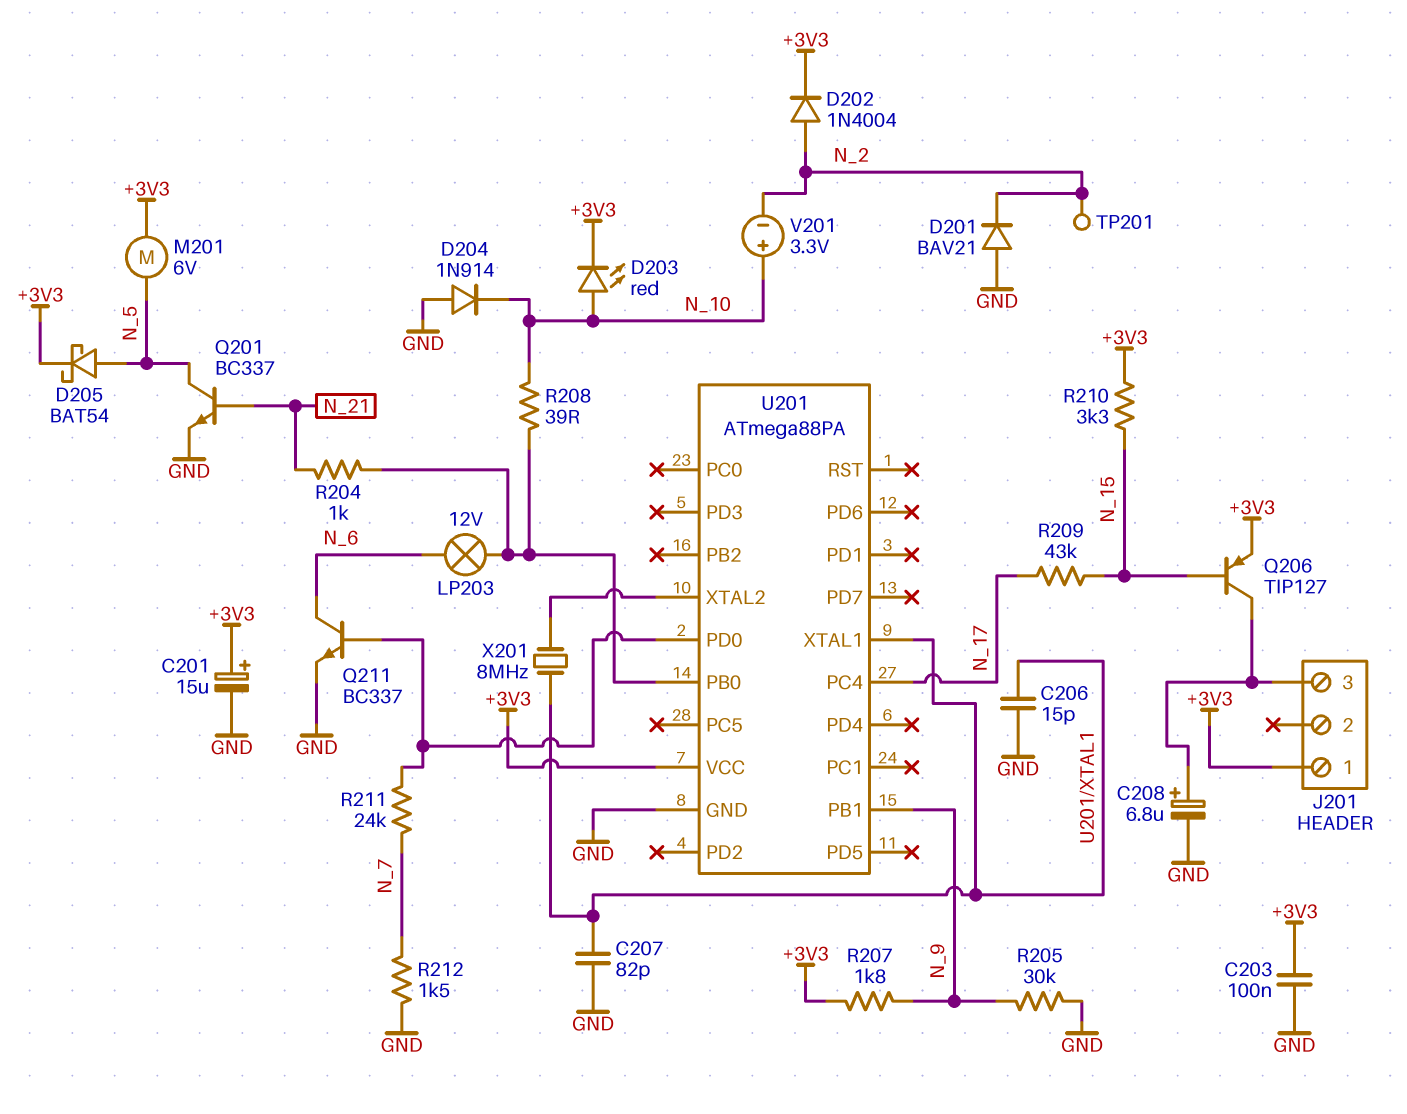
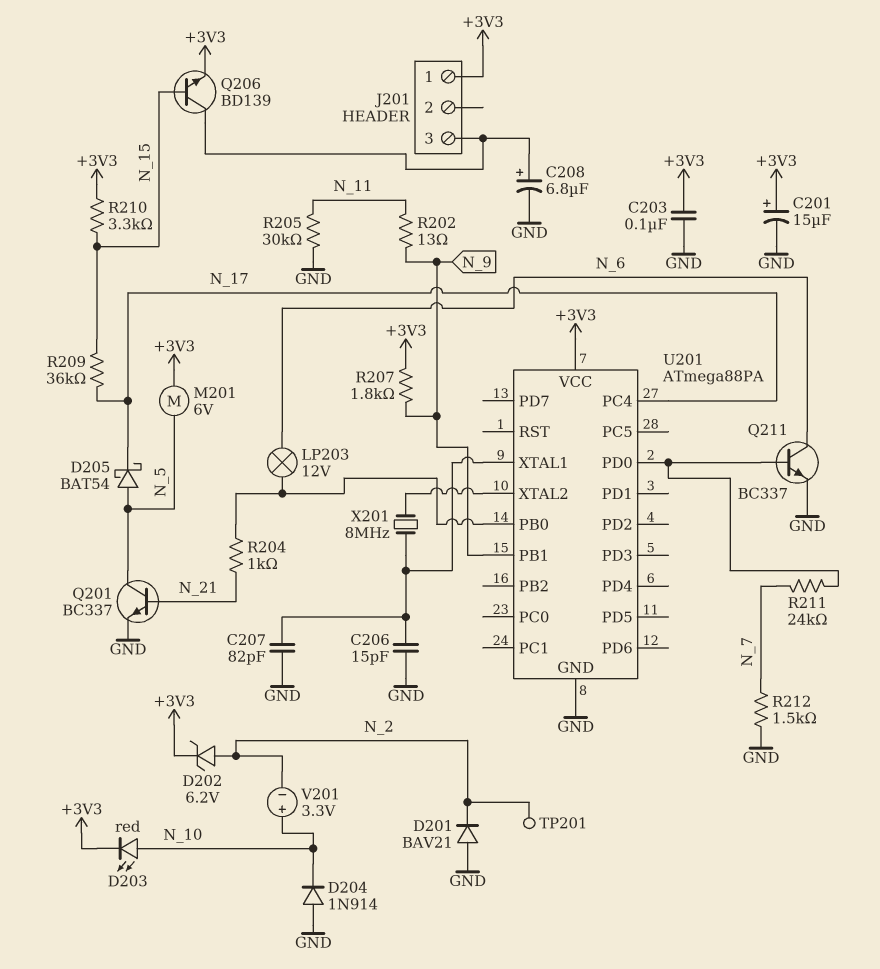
D202: diode 1N4004 (A N_2, K +3V3) -> zener 6.2V (A N_2, K +3V3)
D205: schottky BAT54 (A N_5, K +3V3) -> schottky BAT54 (A N_5, K N_17)
Q206: PNP TIP127 (B N_15, C J201/3, E +3V3) -> NPN BD139 (B N_15, C J201/3, E +3V3)
R202: none -> 13 (N_9, N_11)
R205: 30k (GND, N_9) -> 30k (GND, N_11)
R208: 39 (N_10, U201/PB0) -> none
R209: 43k (N_15, N_17) -> 36k (N_15, N_17)

